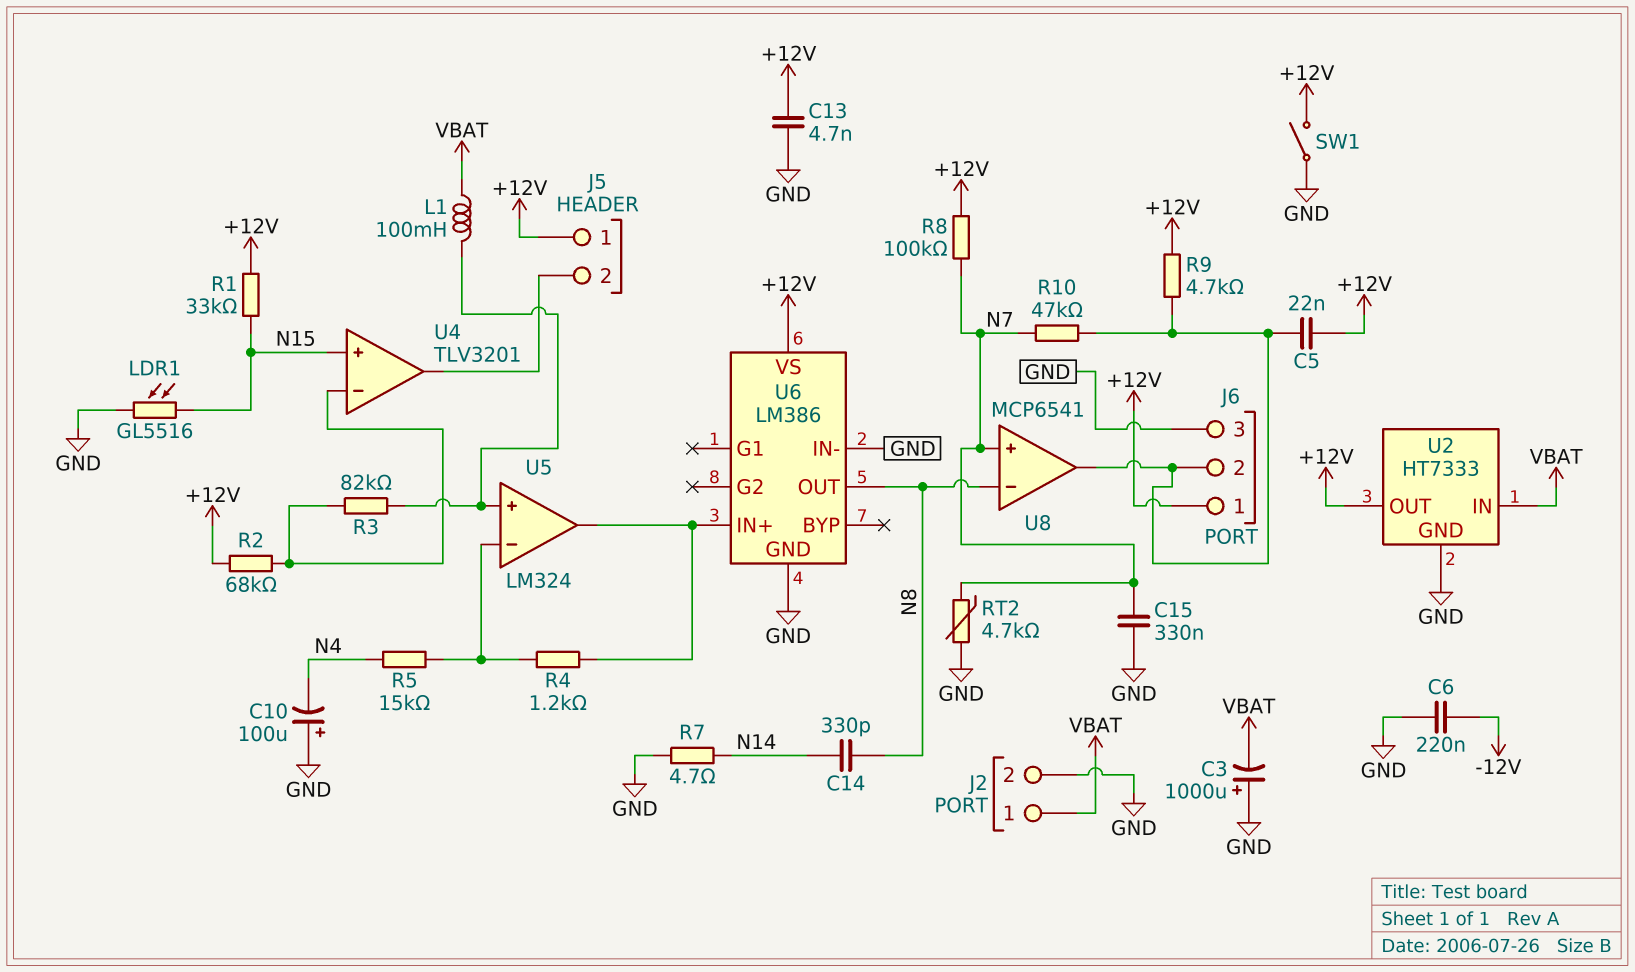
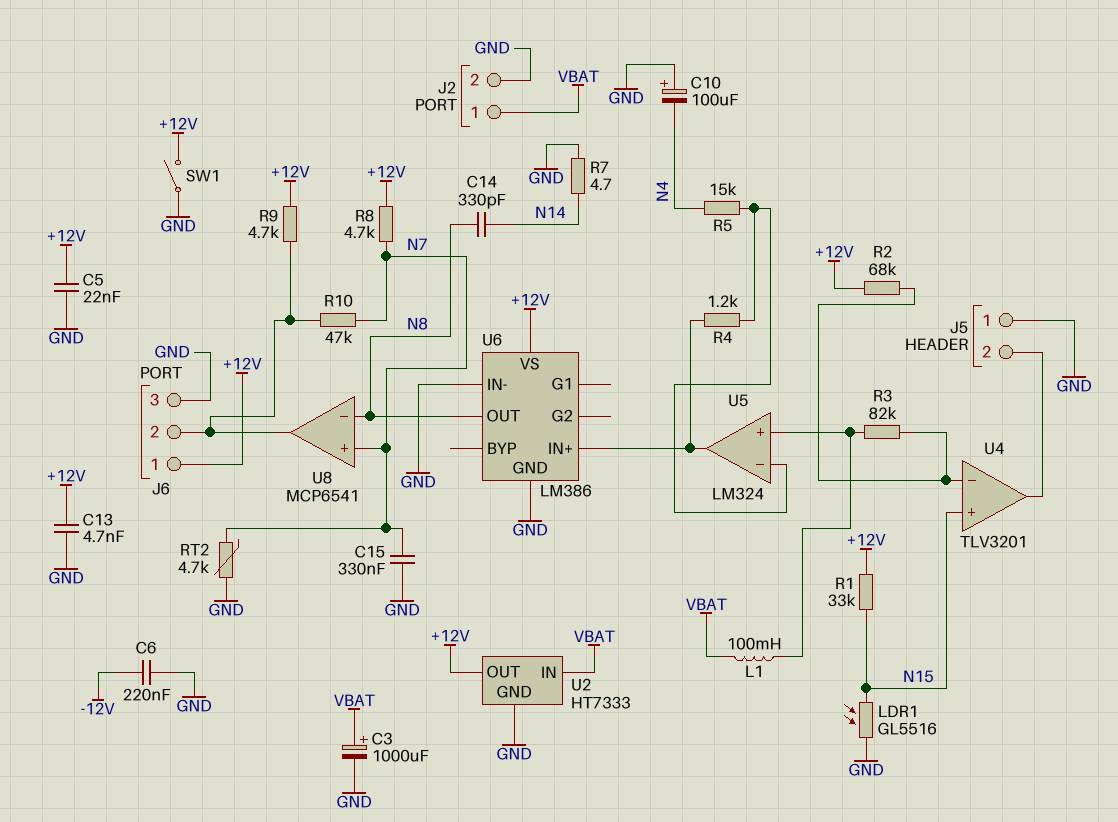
C3: 1000uF (plus GND, minus VBAT) -> 1000uF (plus VBAT, minus GND)
C5: 22nF (+12V, J6/2) -> 22nF (+12V, GND)
J5 pin 1: +12V -> GND
R8: 100k (+12V, N7) -> 4.7k (+12V, N7)

